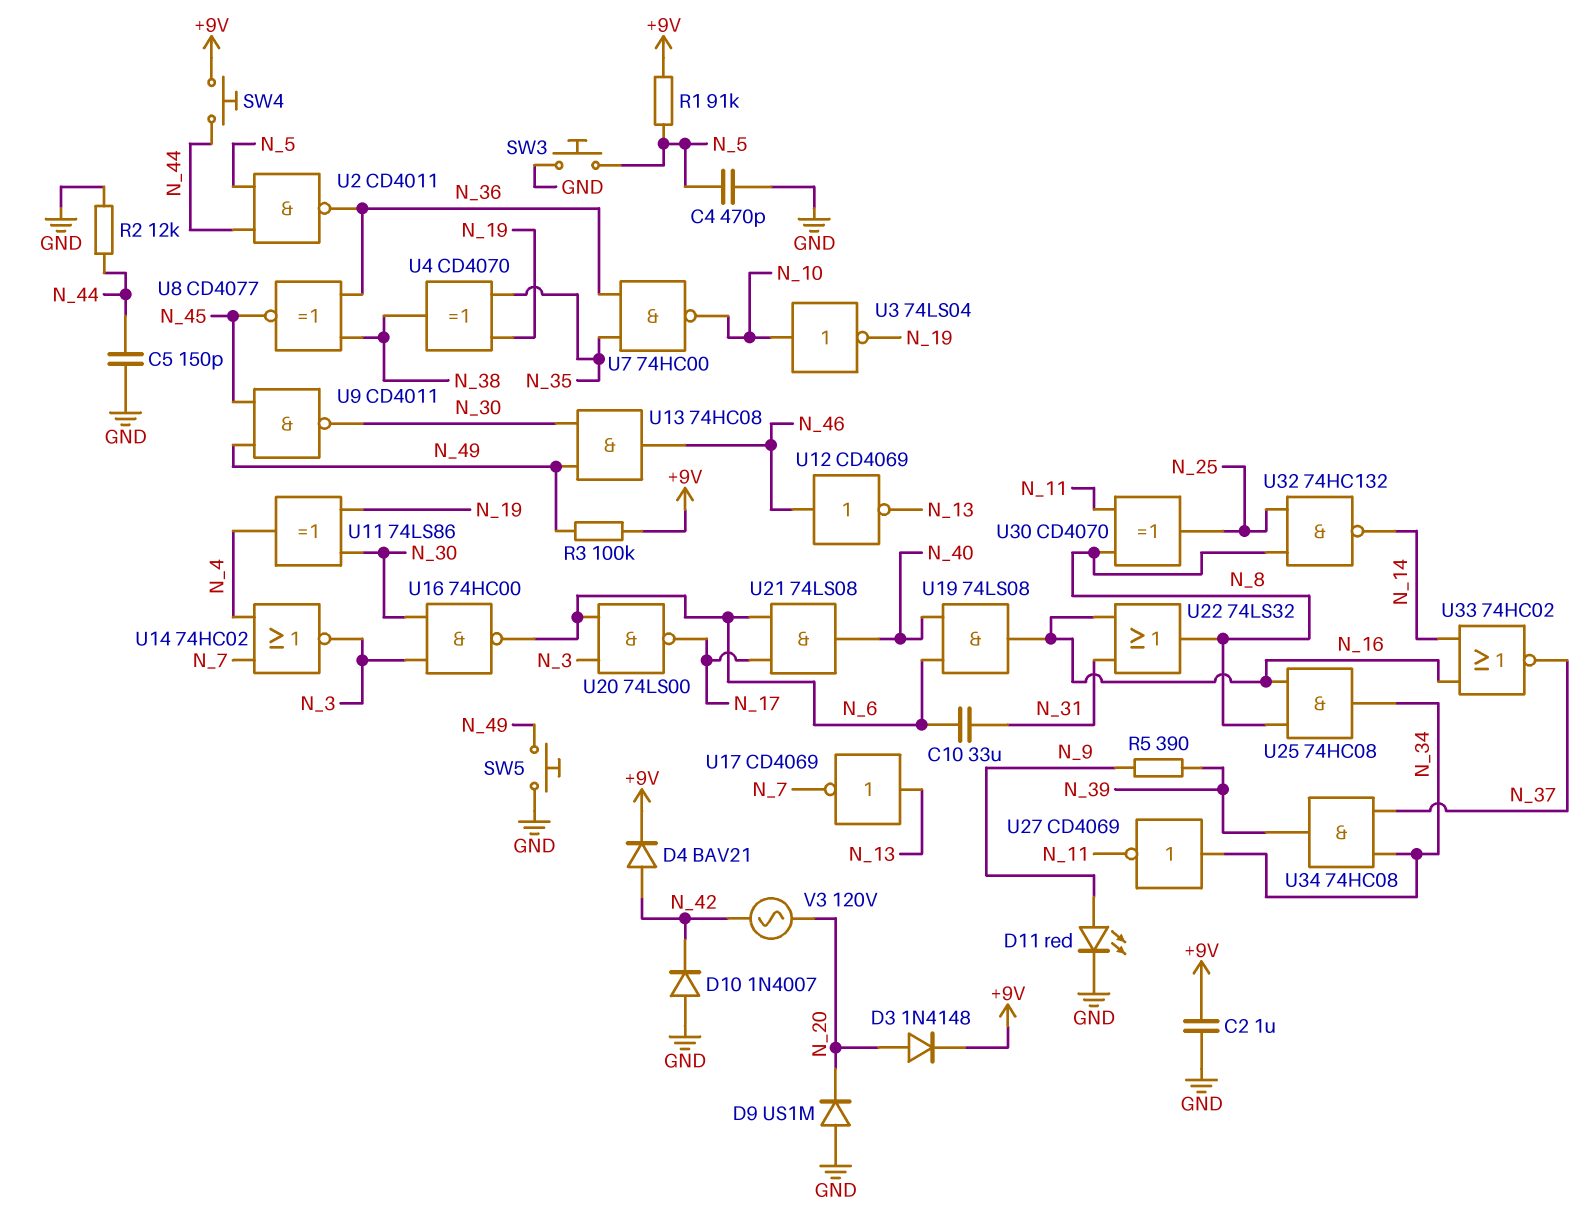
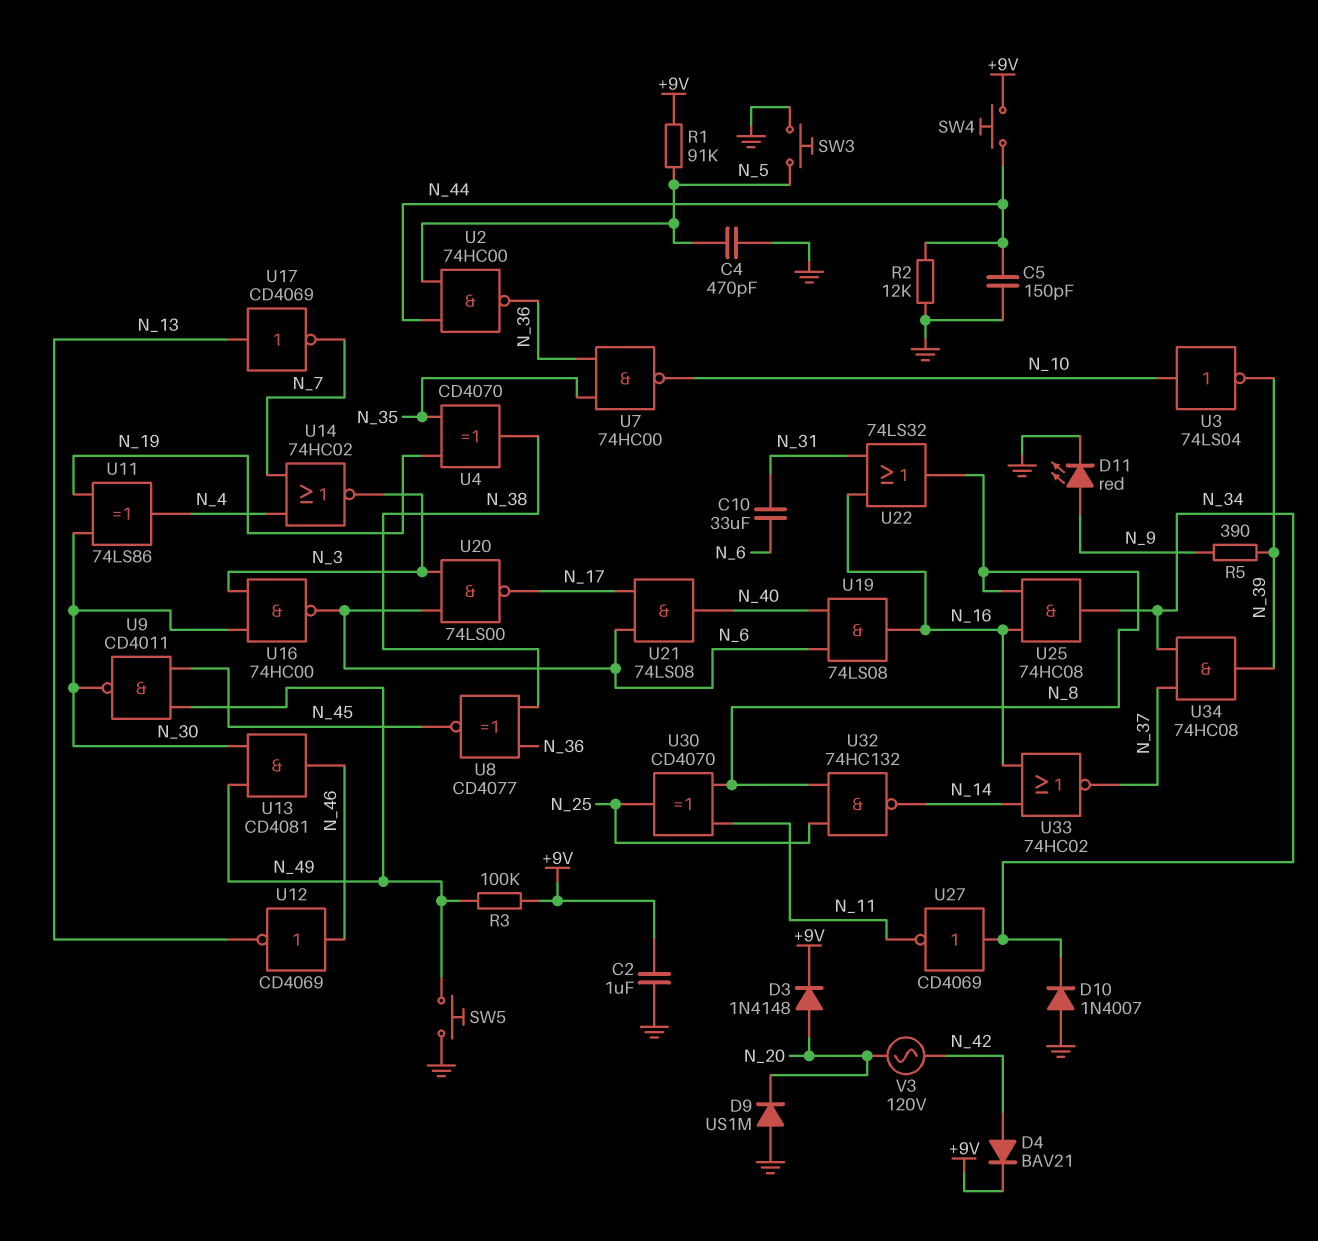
D10: diode 1N4007 (A GND, K N_42) -> diode 1N4007 (A GND, K N_34)
U2: NAND CD4011 (in N_5, in N_44, out N_36) -> NAND 74HC00 (in N_5, in N_44, out N_36)
U3: NOT 74LS04 (in N_10, out N_19) -> NOT 74LS04 (in N_10, out N_39)
U13: AND 74HC08 (in N_30, in N_49, out N_46) -> AND CD4081 (in N_30, in N_49, out N_46)

